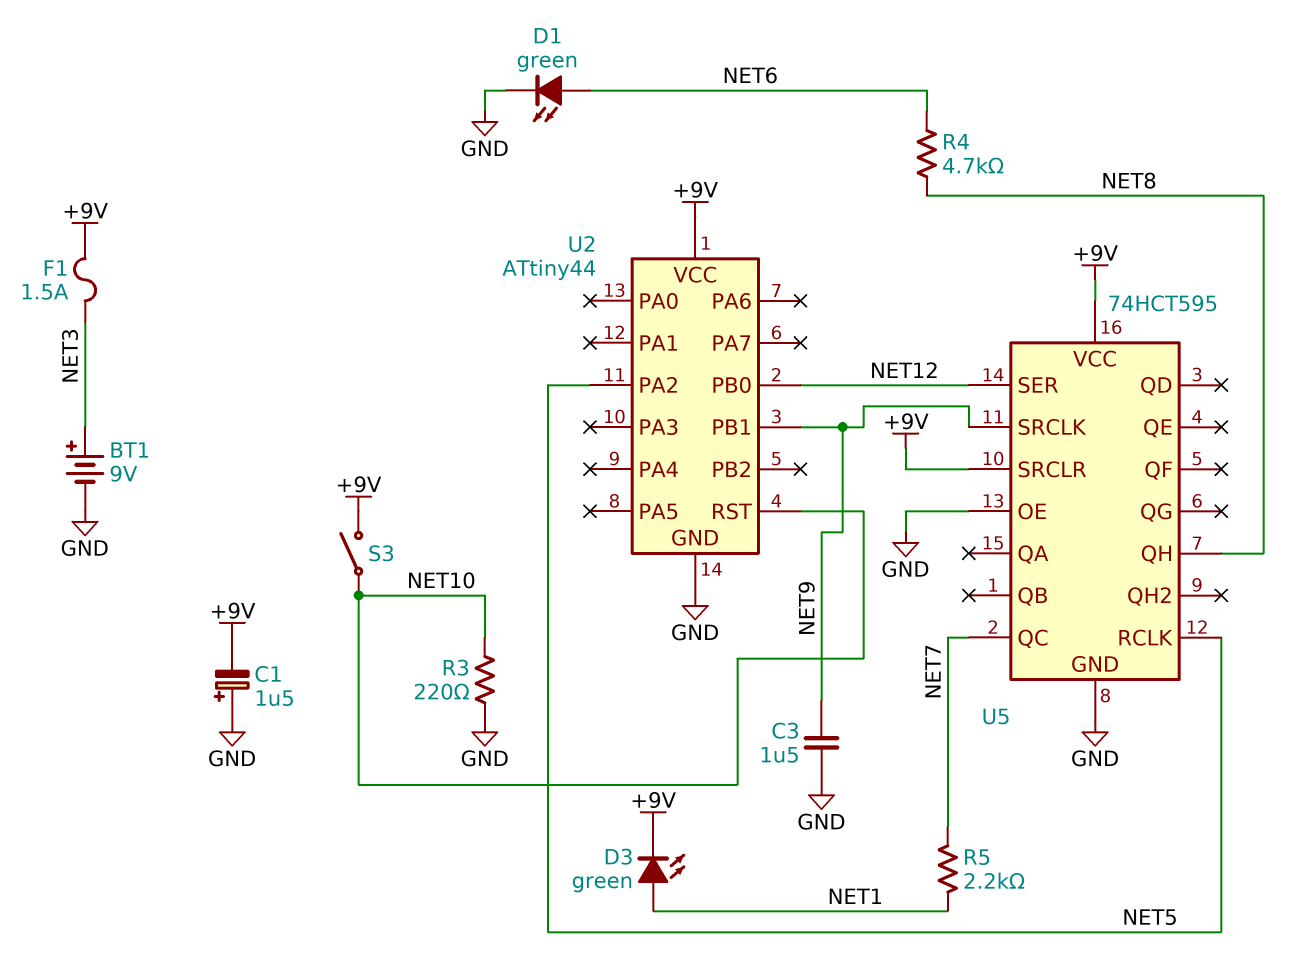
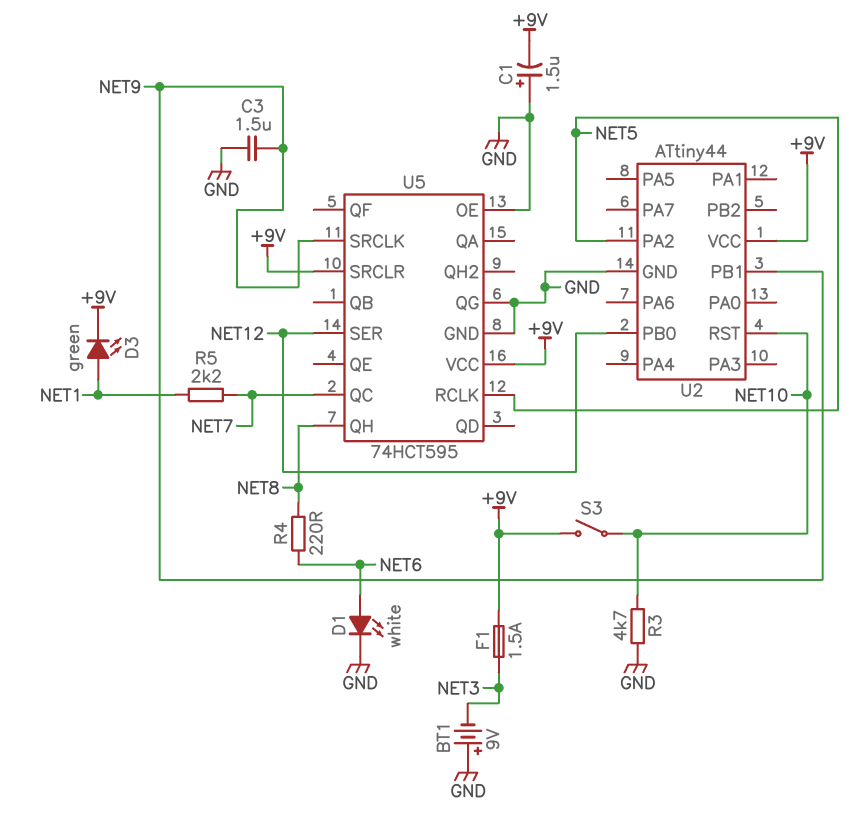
BT1: 9V (plus NET3, minus GND) -> 9V (plus GND, minus NET3)
D1: LED green (A NET6, K GND) -> LED white (A NET6, K GND)
R3: 220 (GND, NET10) -> 4.7k (GND, NET10)
R4: 4.7k (NET6, NET8) -> 220 (NET6, NET8)
U5 pin QG: none -> GND

